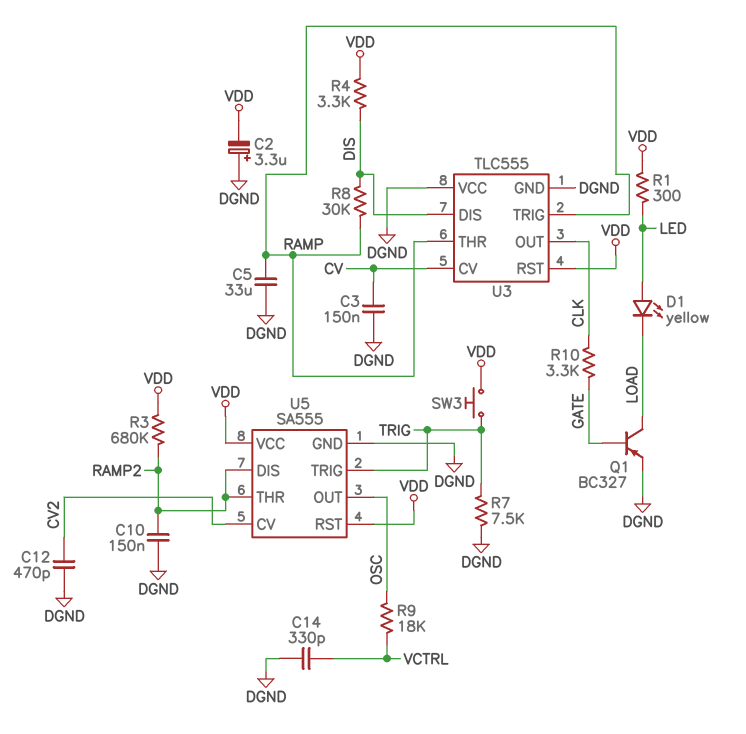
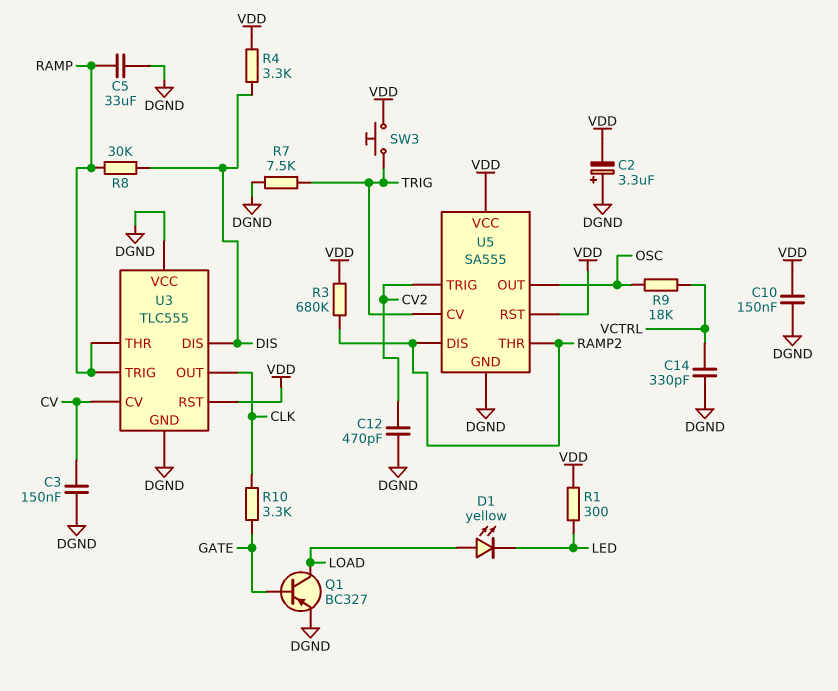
C10: 150nF (DGND, RAMP2) -> 150nF (DGND, VDD)
D1: LED yellow (A LED, K LOAD) -> LED yellow (A LOAD, K LED)
U5 pin CV: CV2 -> TRIG
U5 pin TRIG: TRIG -> CV2

